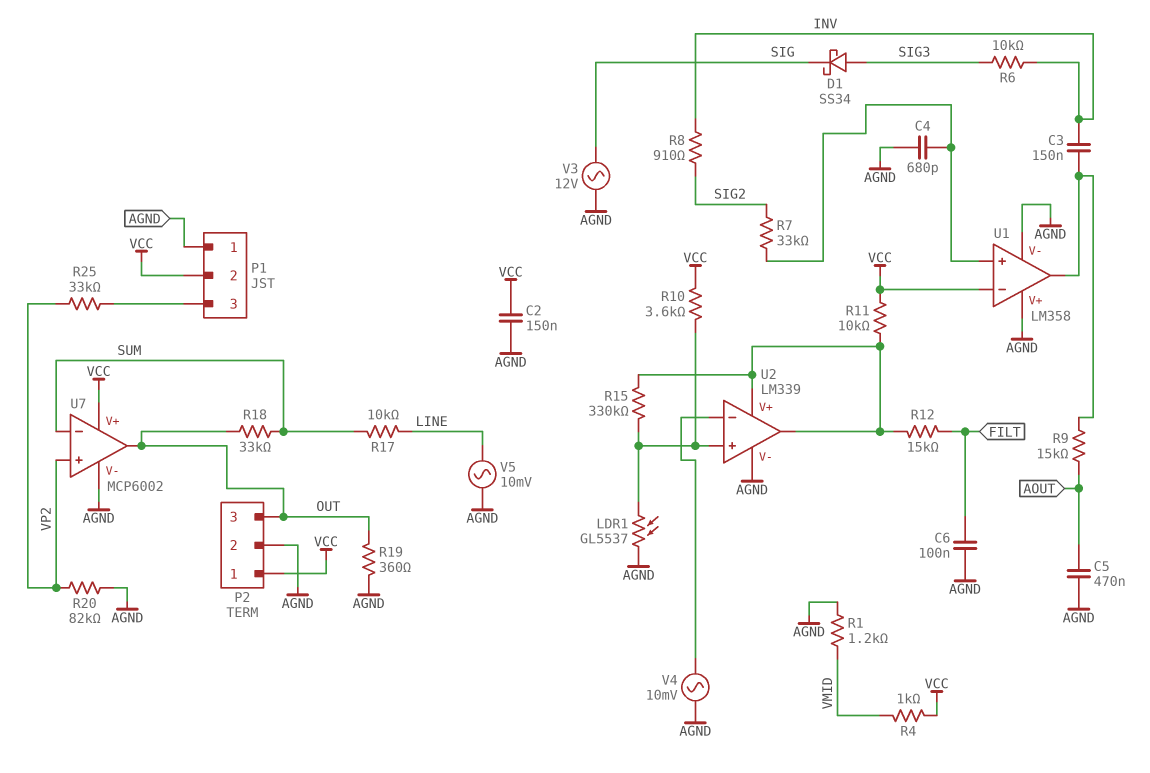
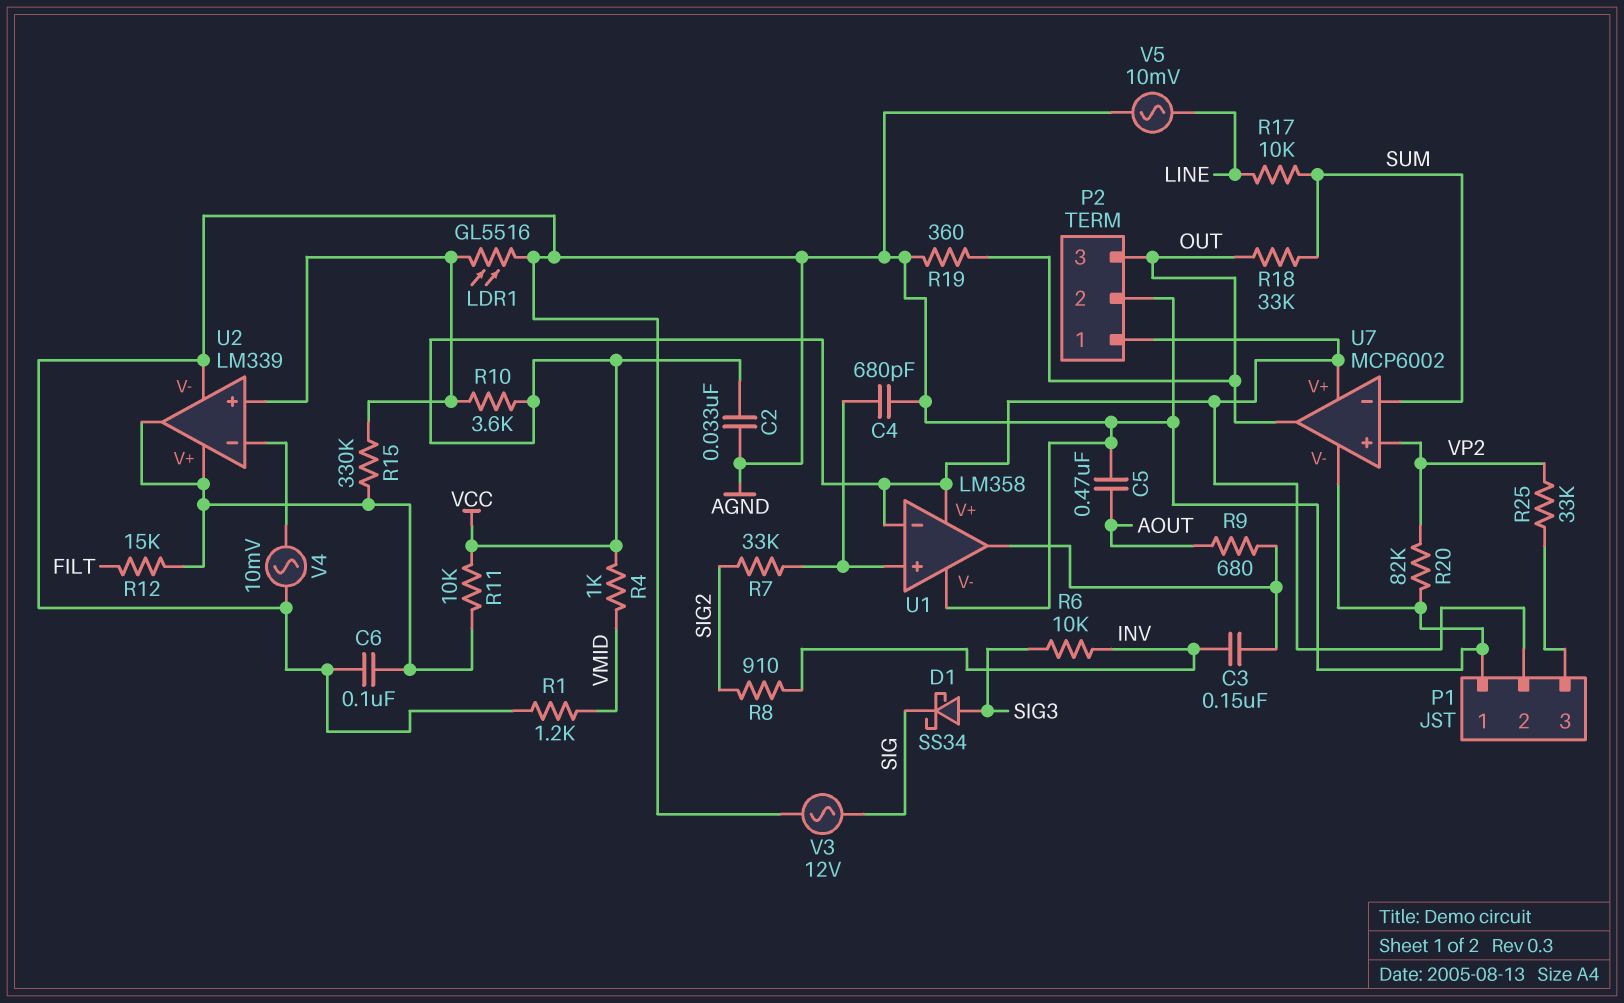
C2: 150nF (AGND, VCC) -> 33nF (AGND, VCC)
C6: 100nF (AGND, FILT) -> 100nF (AGND, U2/V+)
LDR1: GL5537 (AGND, U2/in+) -> GL5516 (AGND, U2/in+)
R9: 15k (AOUT, U1/out) -> 680 (AOUT, U1/out)
U1 pin V+: AGND -> VCC

